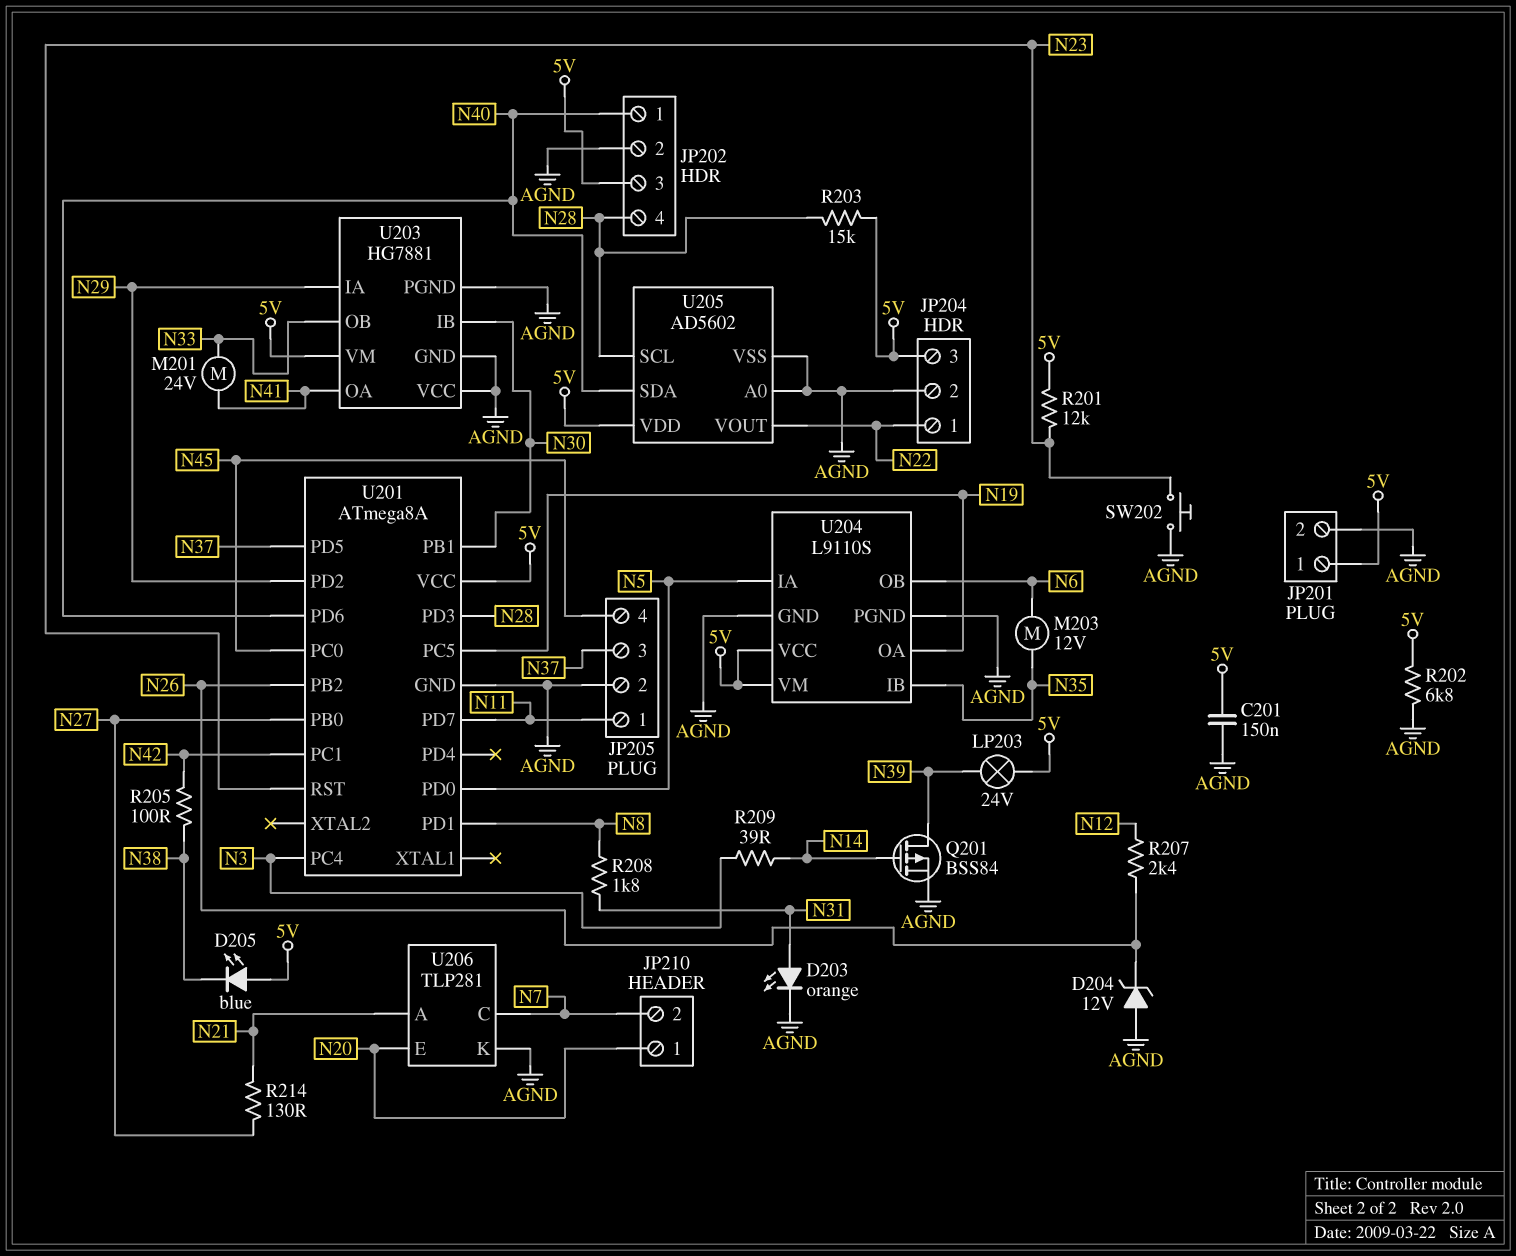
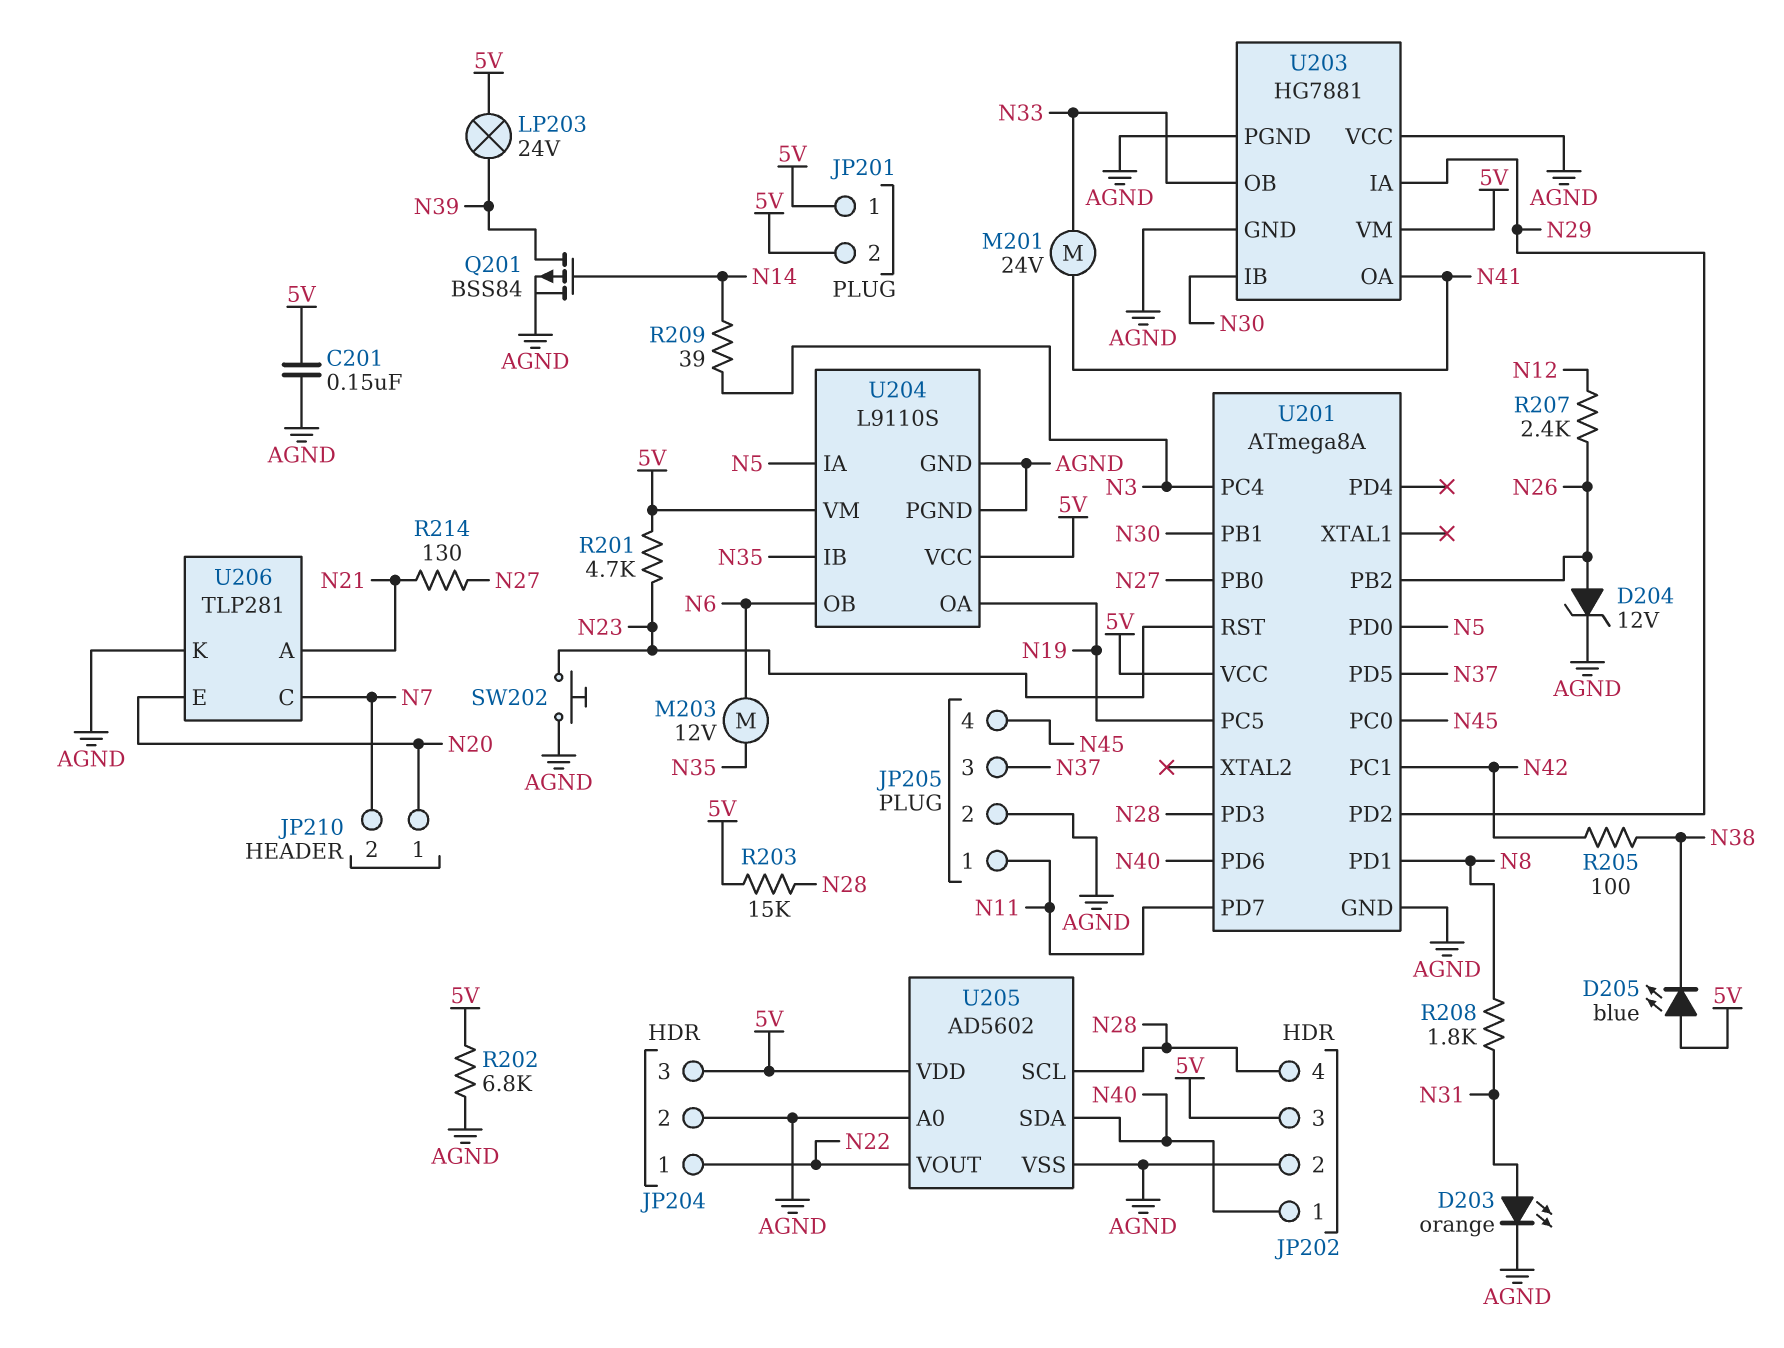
D204: zener 12V (A AGND, K N26) -> zener 12V (A N26, K AGND)
JP201 pin 2: AGND -> 5V
R201: 12k (5V, N23) -> 4.7k (5V, N23)

